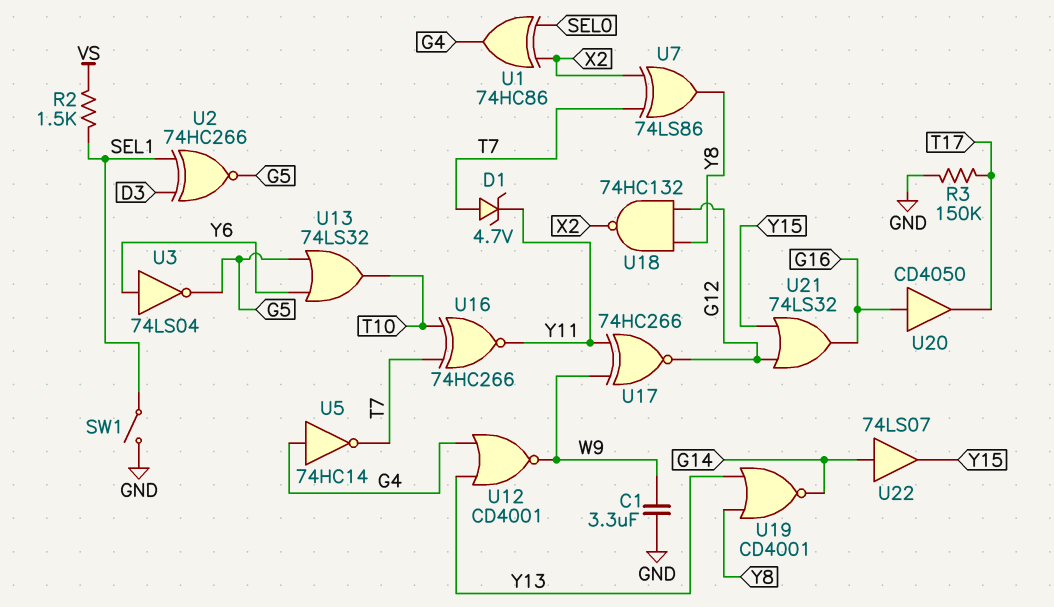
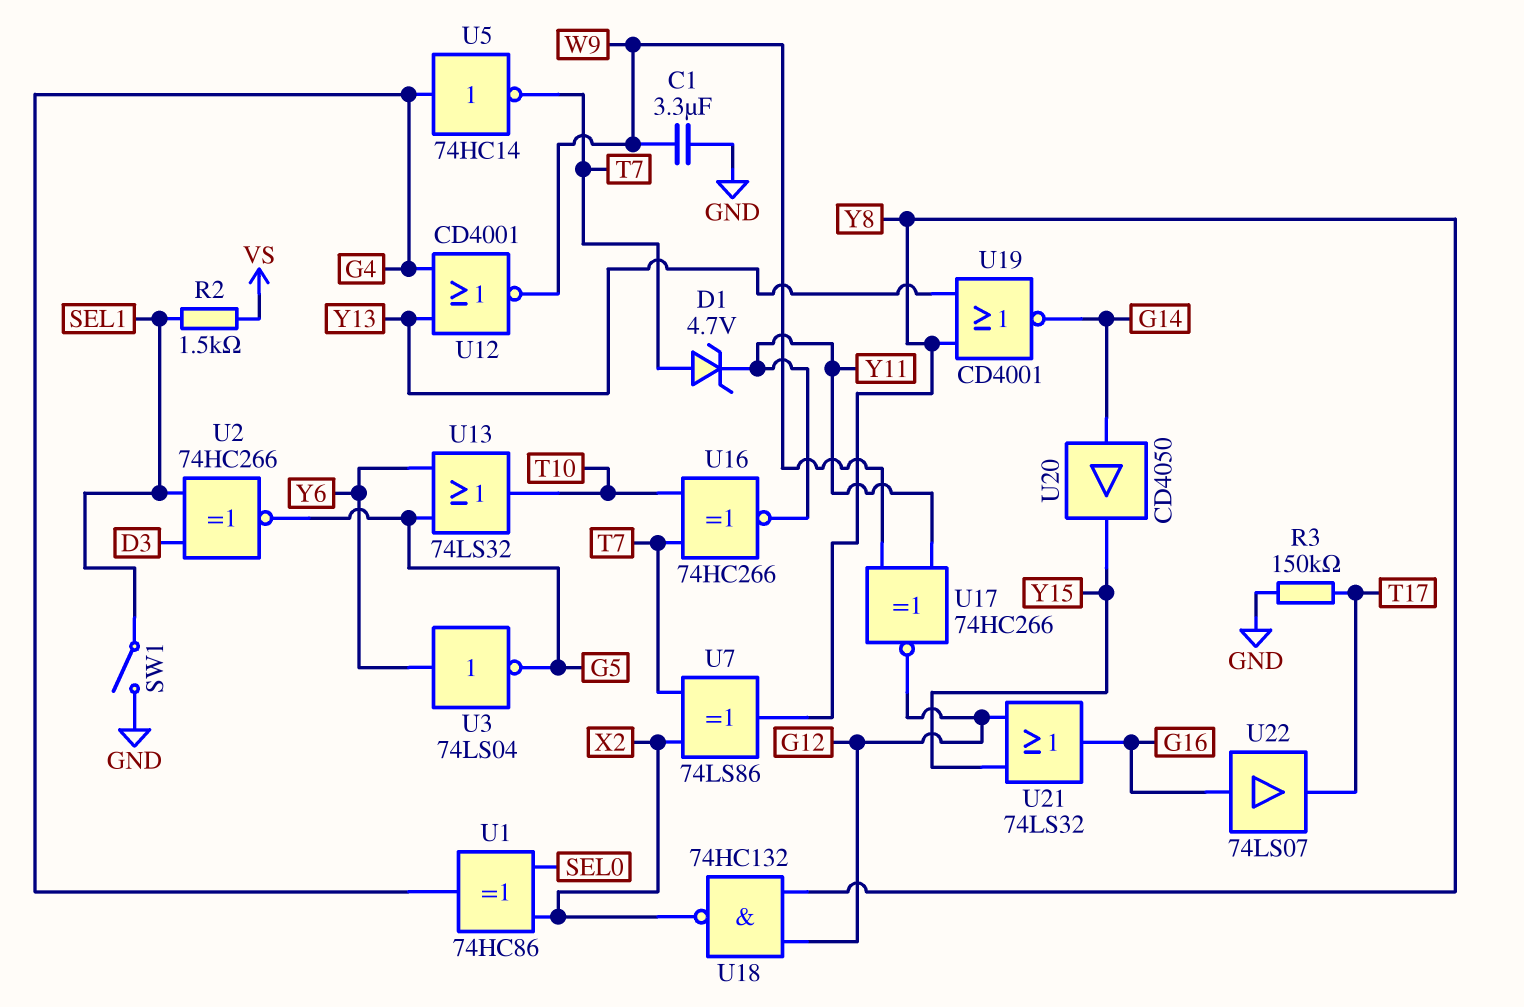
U20: buffer CD4050 (in G16, out T17) -> buffer CD4050 (in G14, out Y15)
U22: buffer 74LS07 (in G14, out Y15) -> buffer 74LS07 (in G16, out T17)

